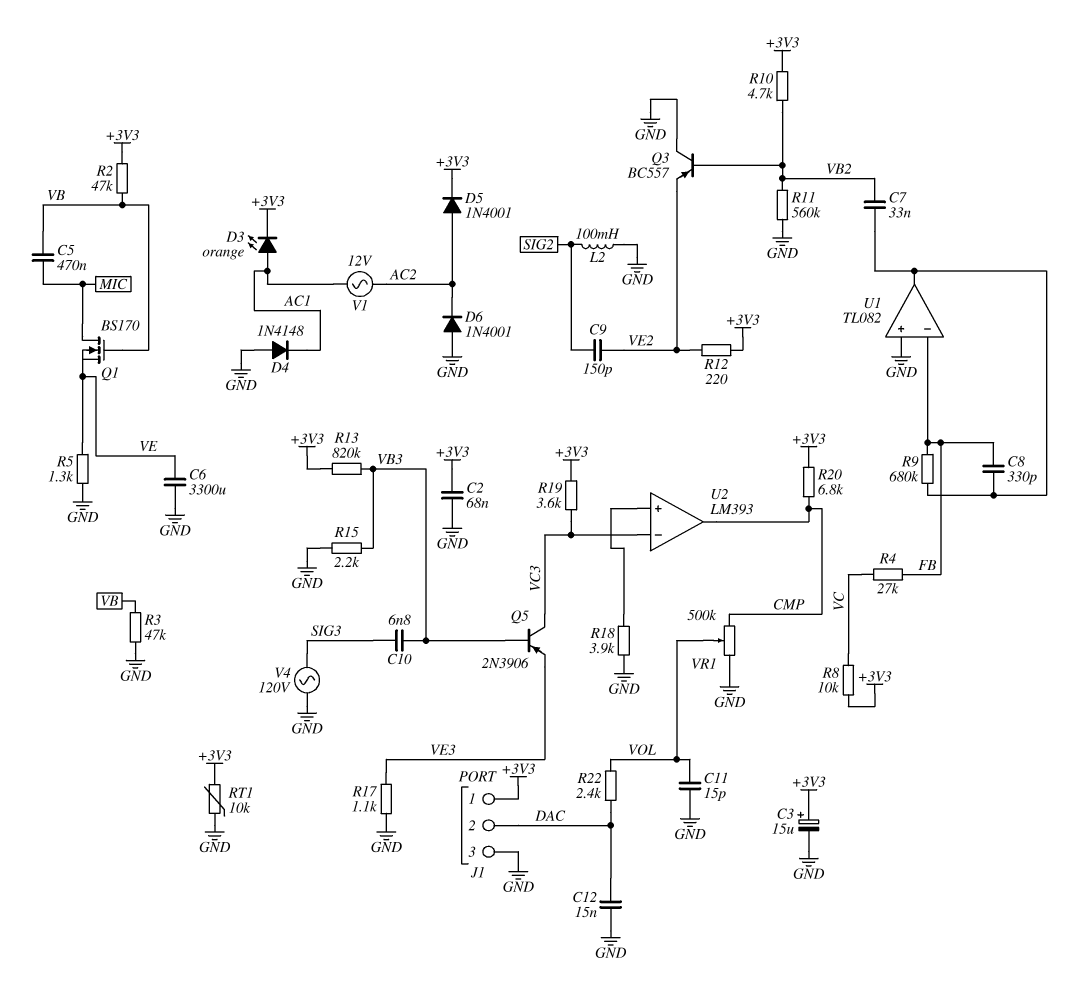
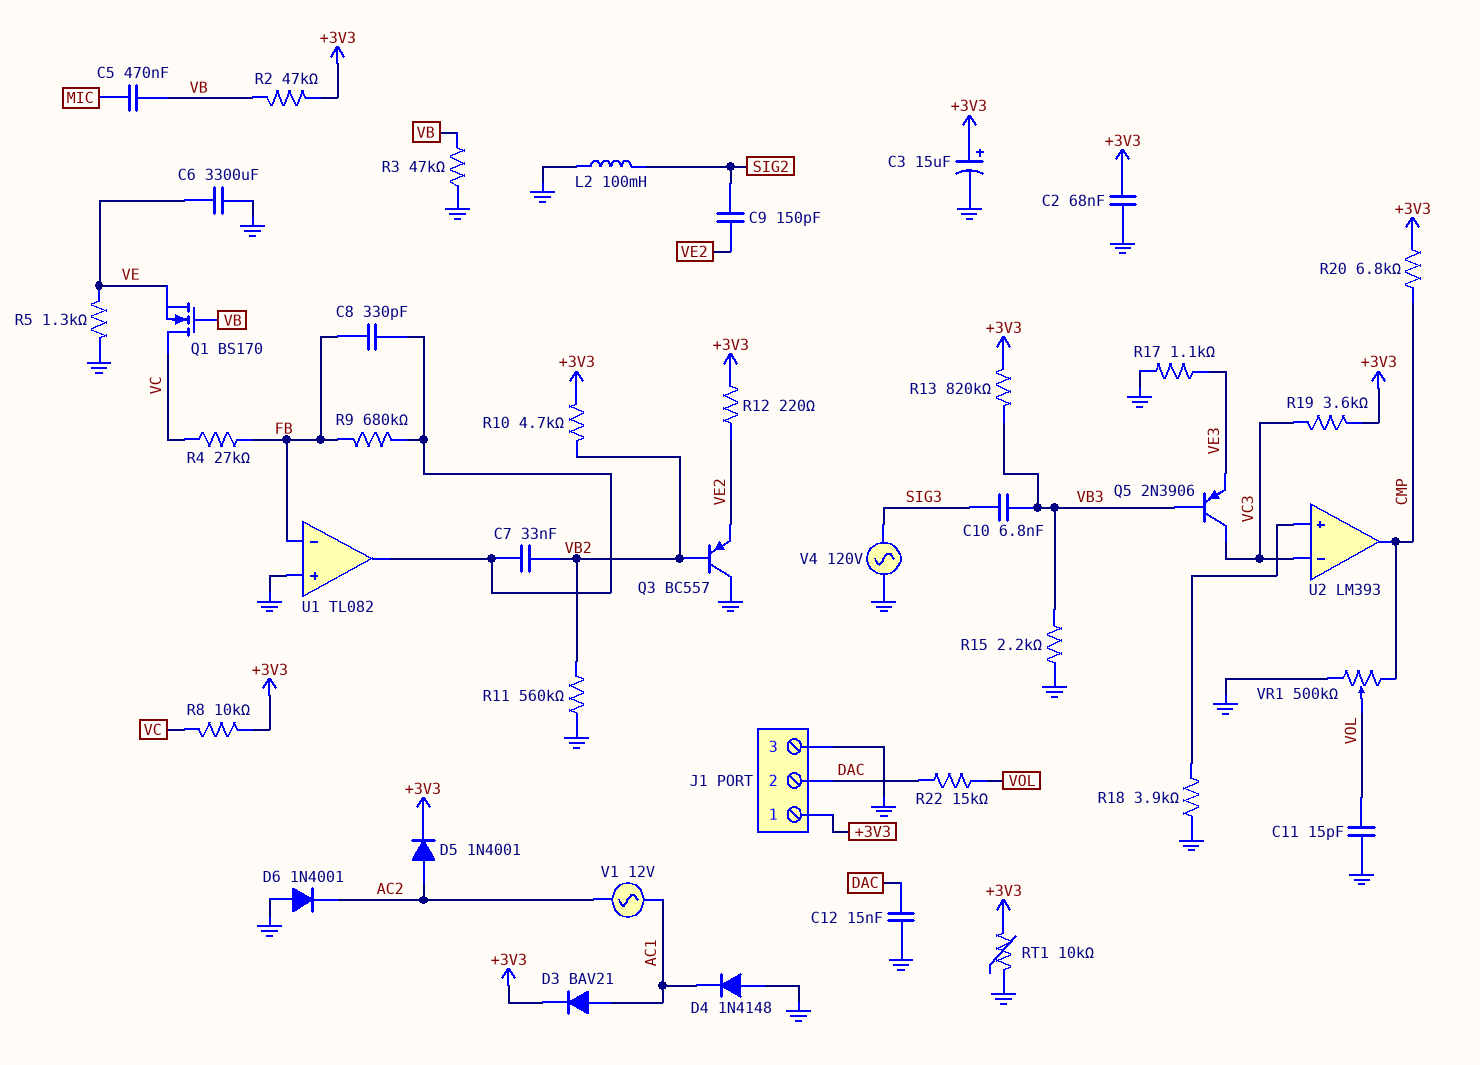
D3: LED orange (A AC1, K +3V3) -> diode BAV21 (A AC1, K +3V3)
Q1: NMOS BS170 (G VB, D MIC, S VE) -> NMOS BS170 (G VB, D VC, S VE)
R22: 2.4k (DAC, VOL) -> 15k (DAC, VOL)

